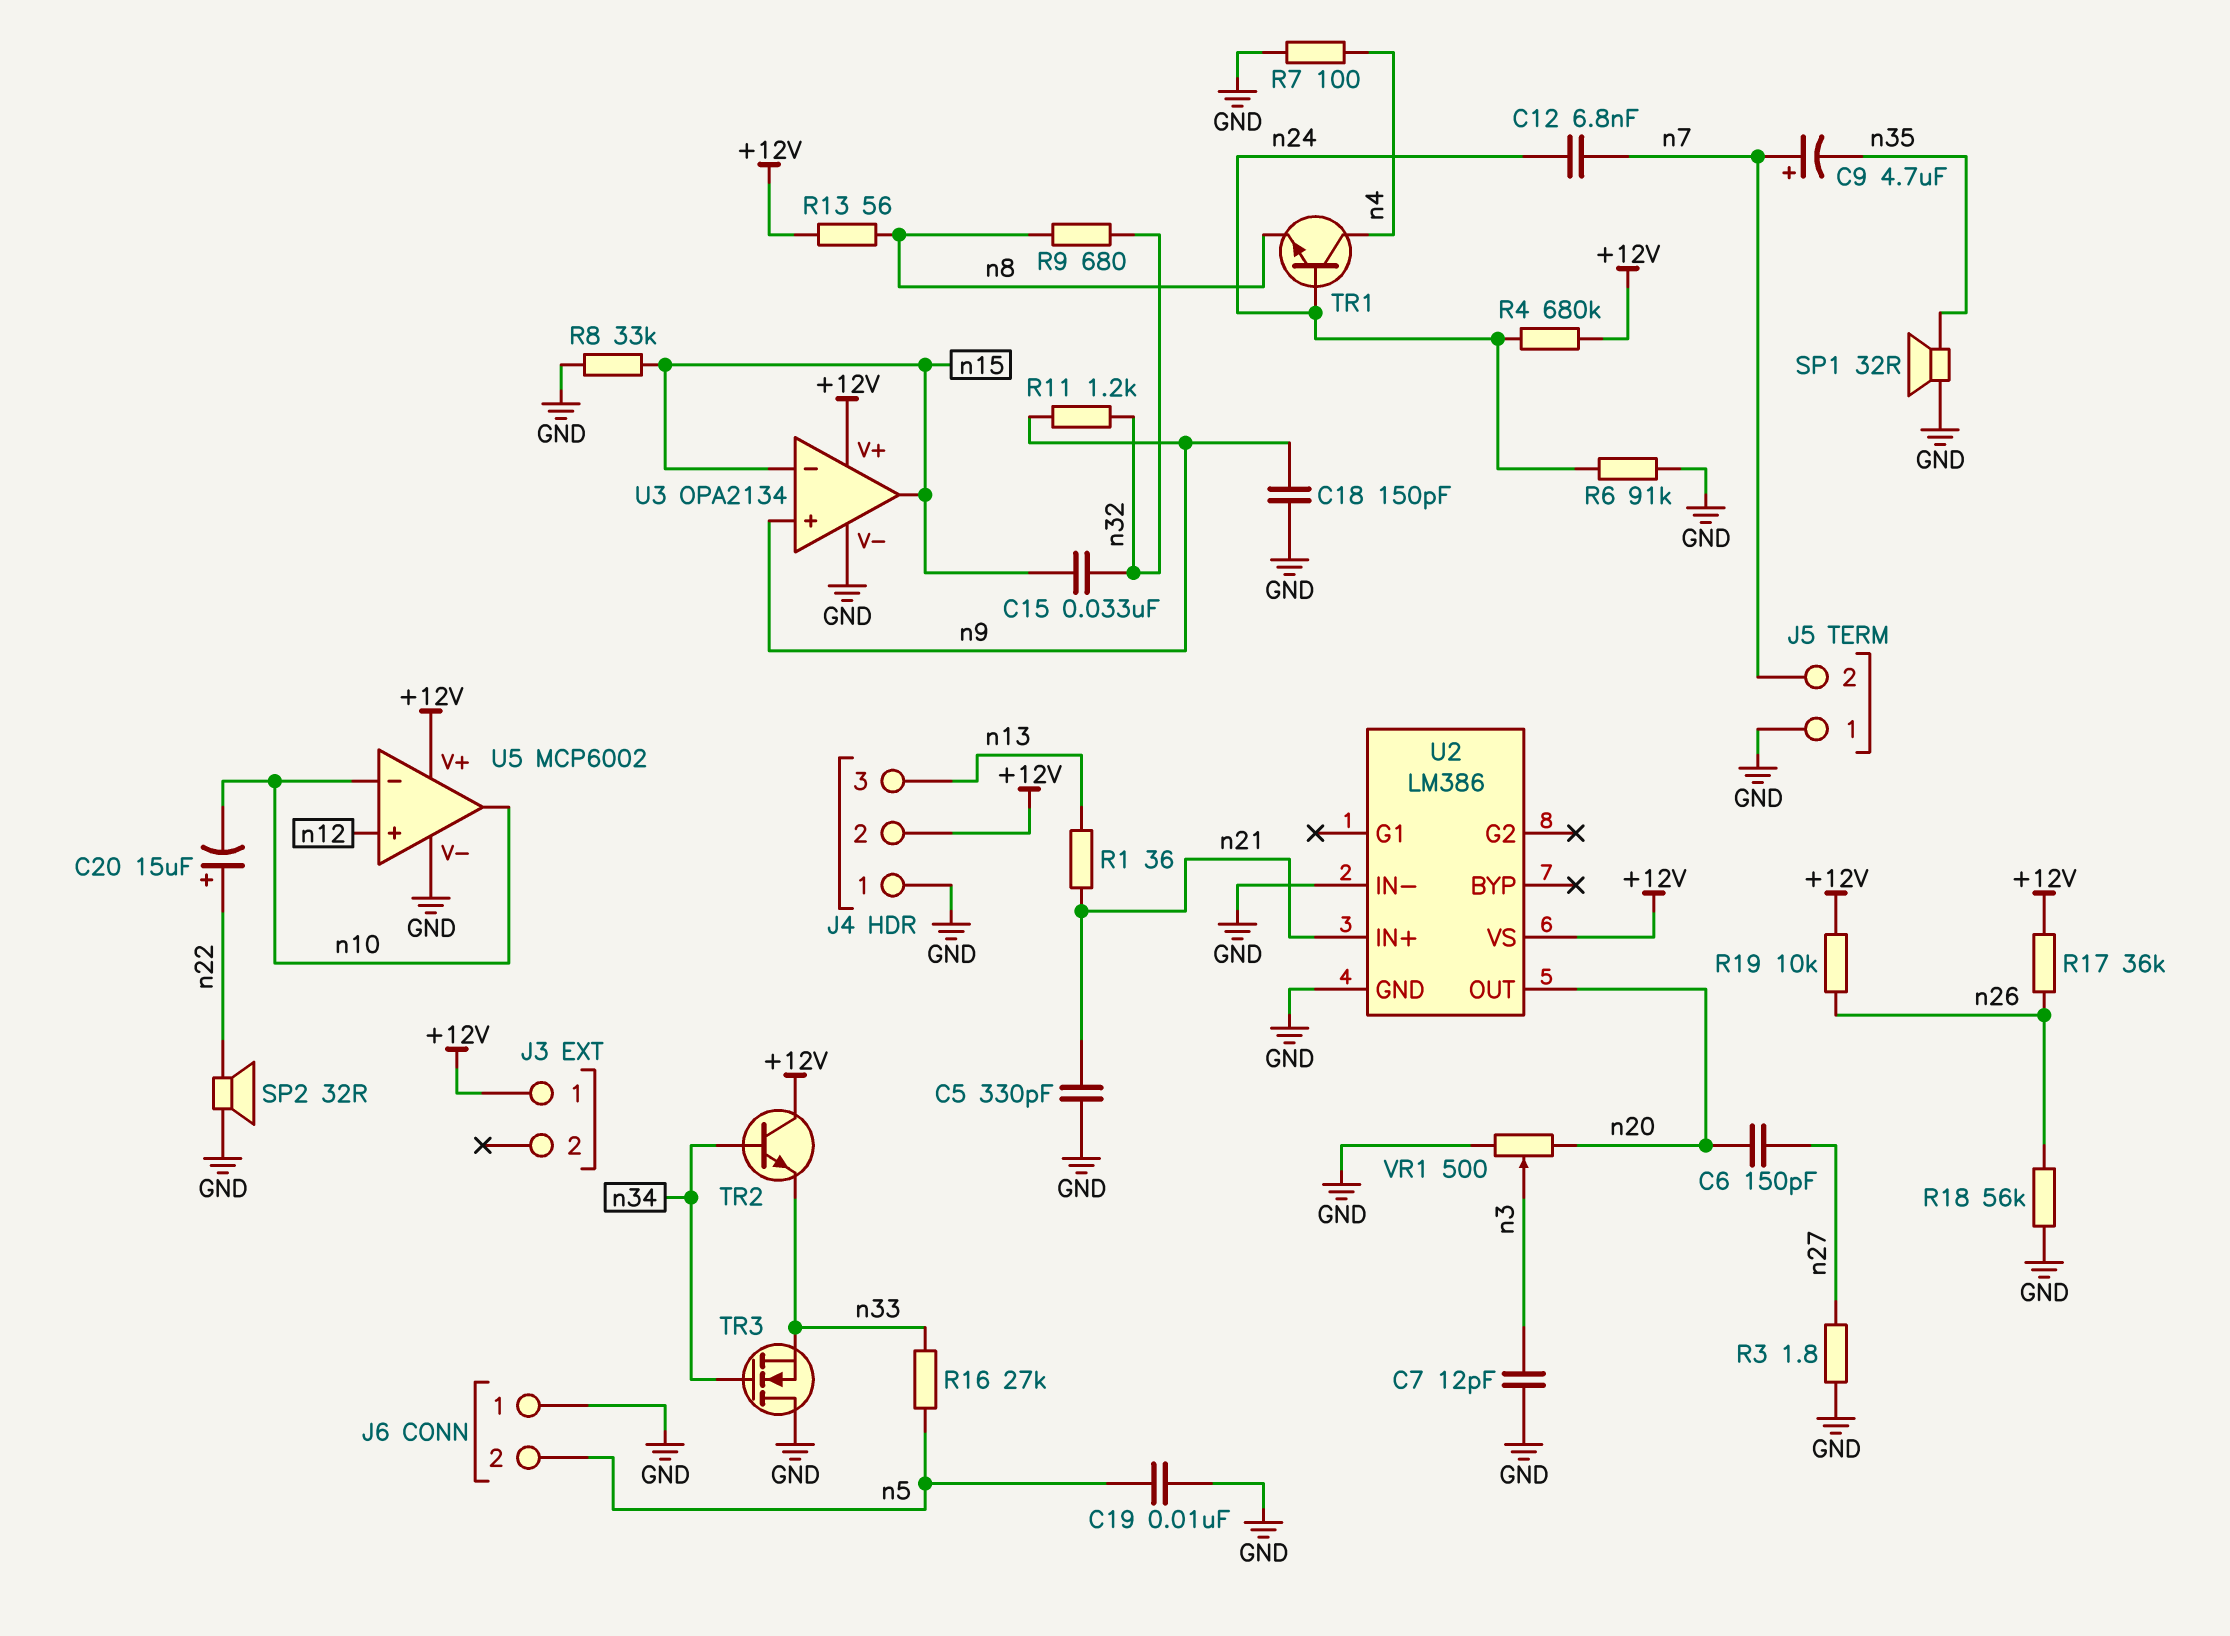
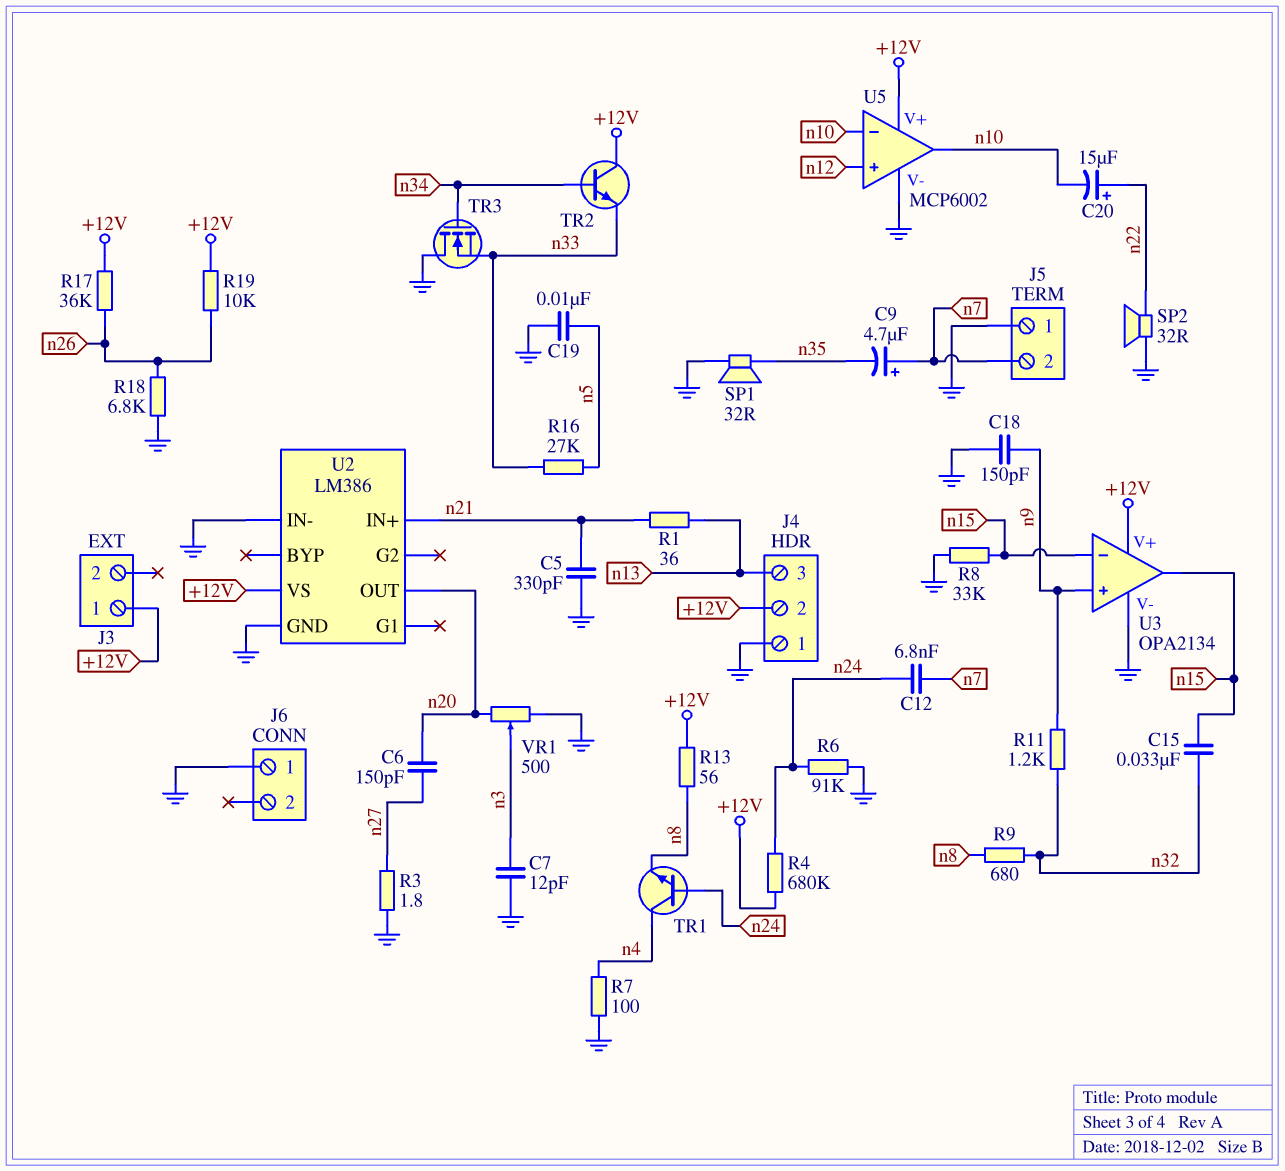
J6 pin 2: n5 -> none
R18: 56k (GND, n26) -> 6.8k (GND, n26)

